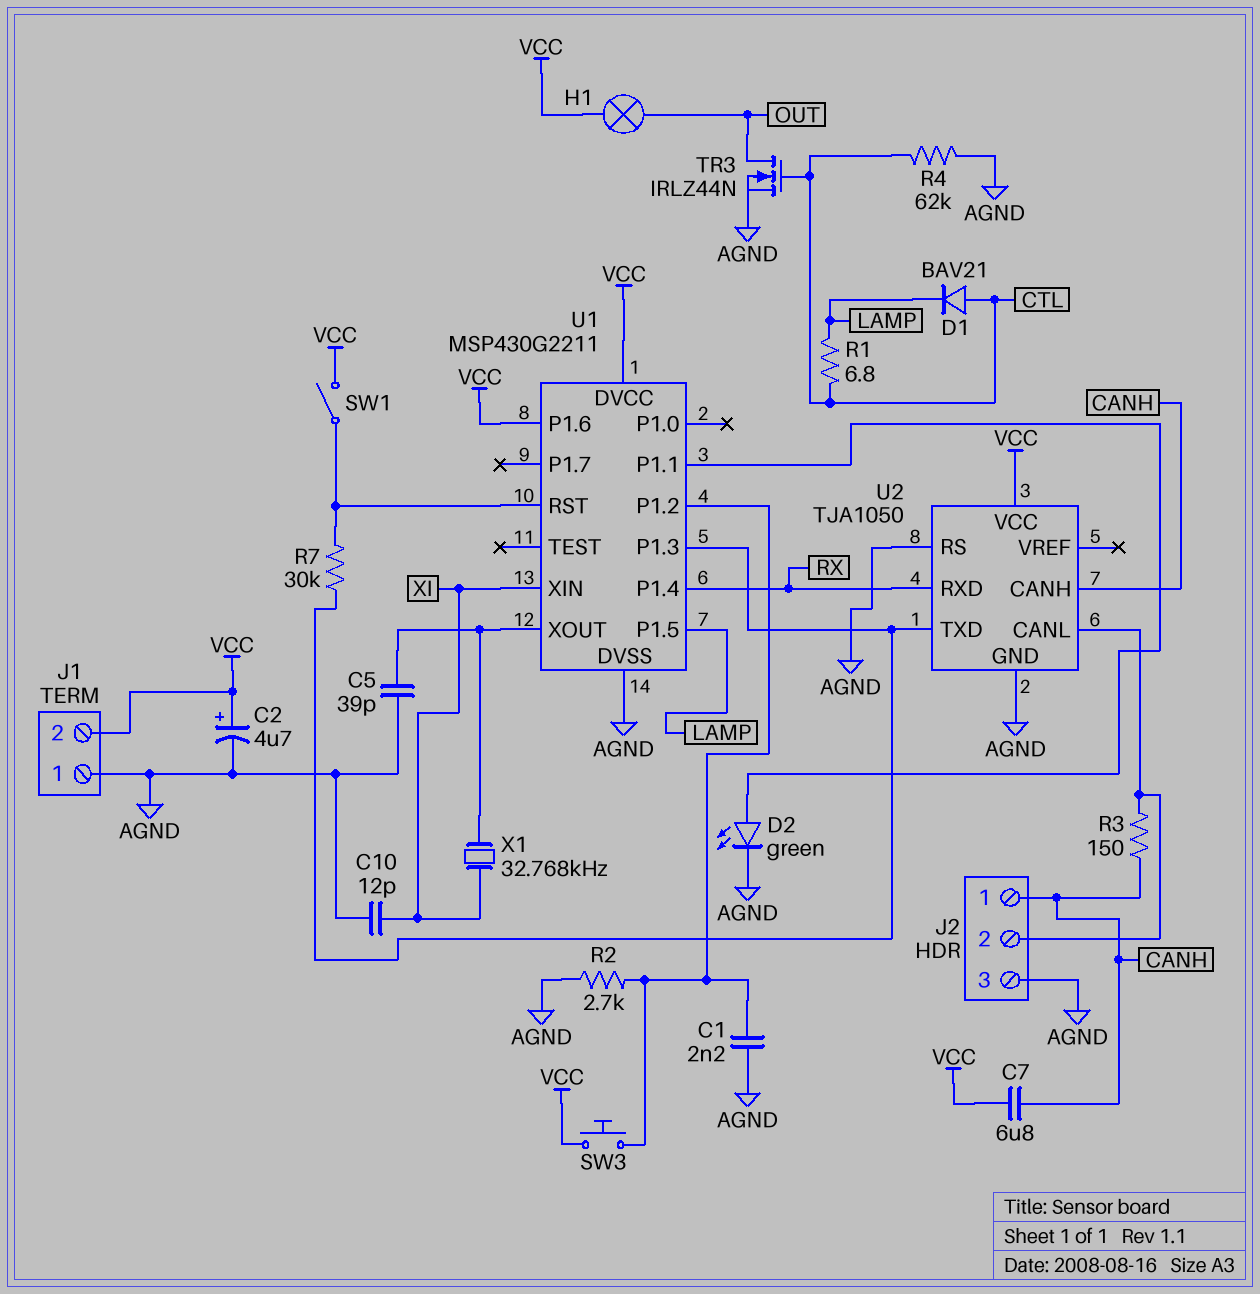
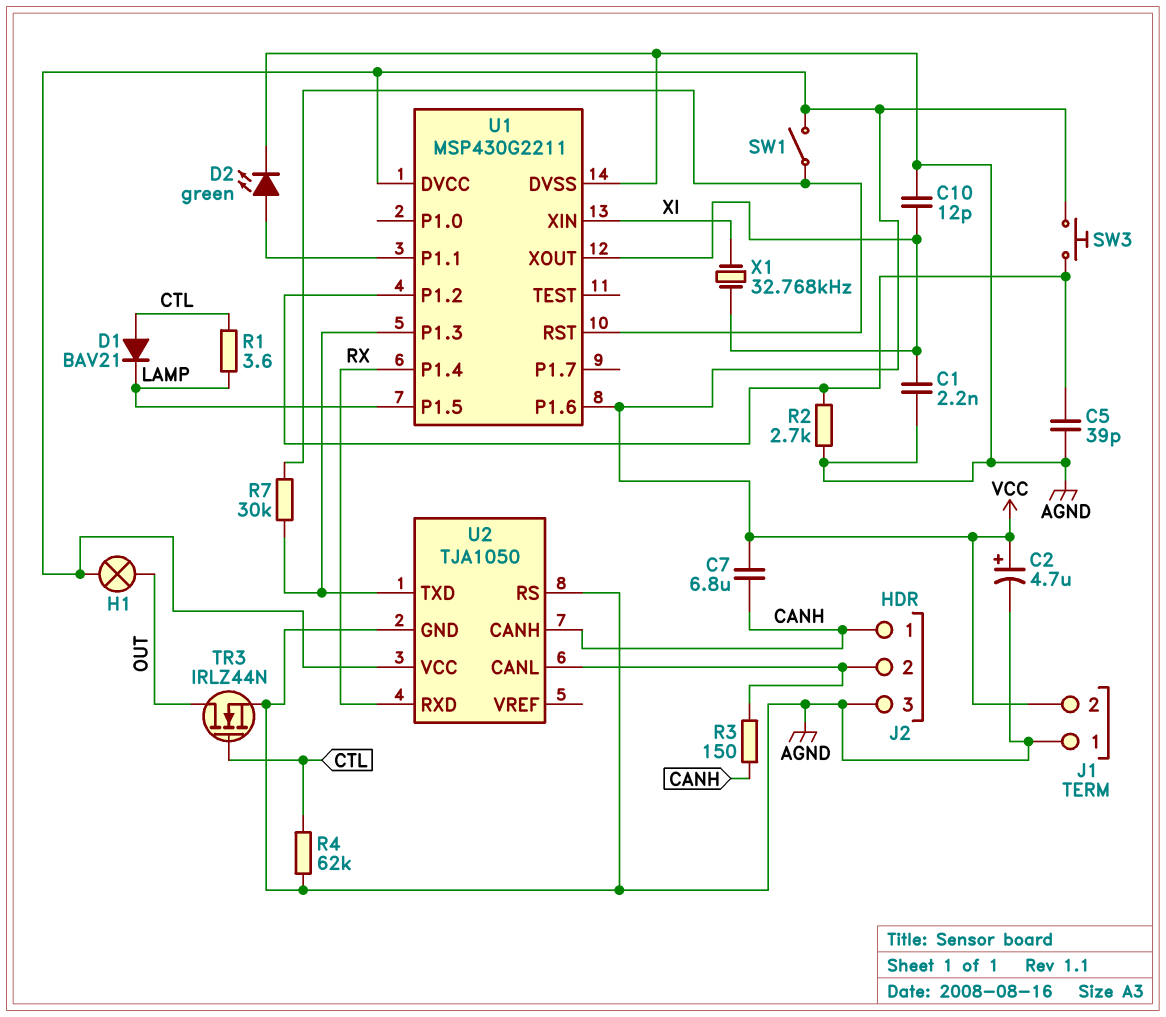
C1: 2.2nF (AGND, U1/P1.2) -> 2.2nF (AGND, U1/XOUT)
C5: 39pF (AGND, U1/XOUT) -> 39pF (AGND, U1/P1.2)
C10: 12pF (AGND, XI) -> 12pF (AGND, U1/XOUT)
R1: 6.8 (CTL, LAMP) -> 3.6 (CTL, LAMP)

